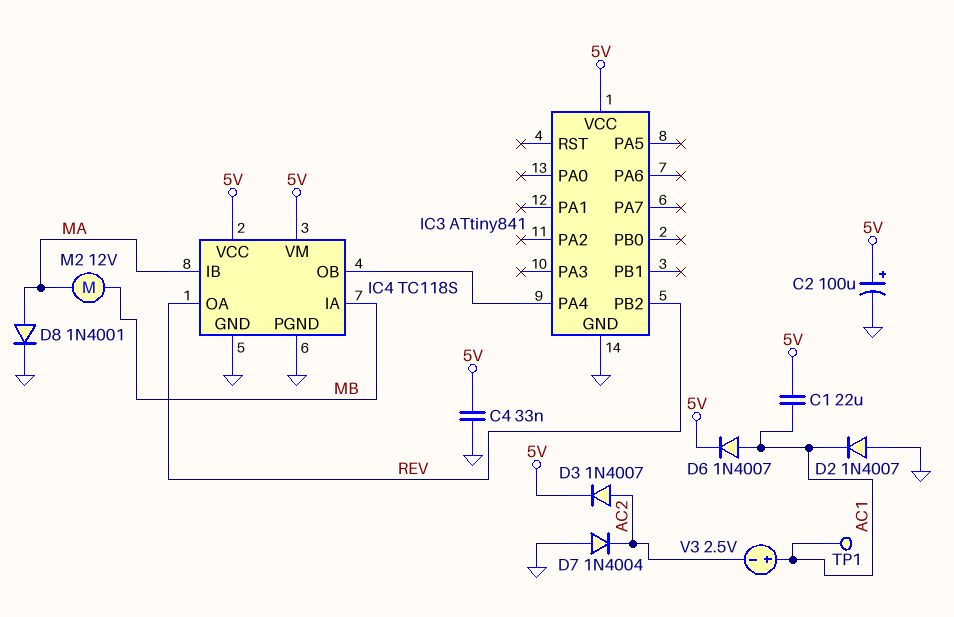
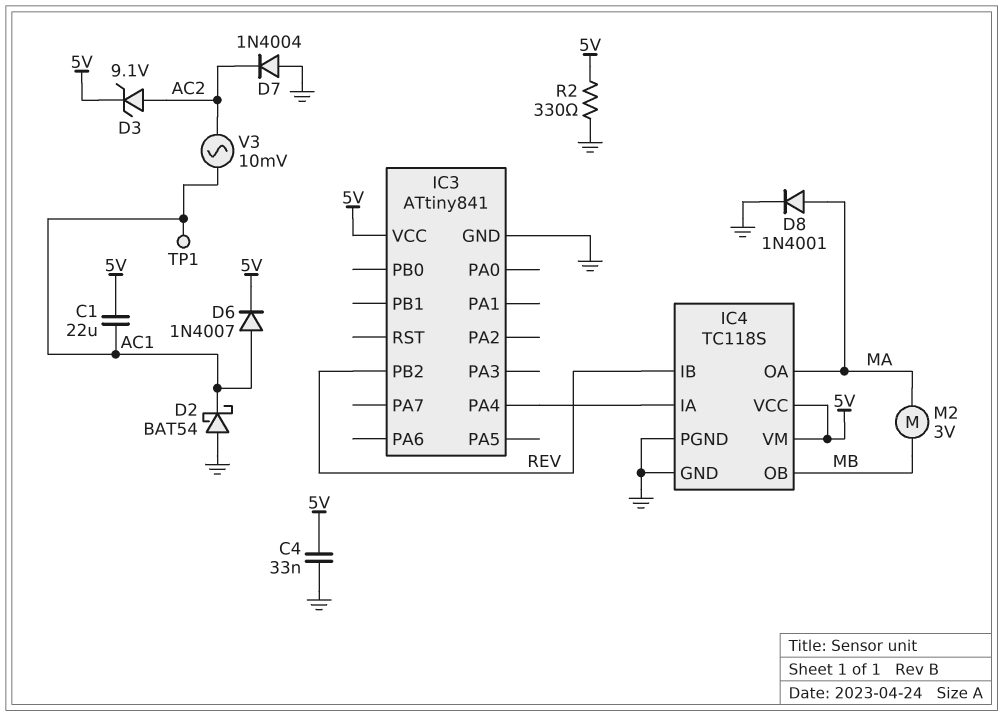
C2: 100uF (plus 5V, minus GND) -> none
D2: diode 1N4007 (A GND, K AC1) -> schottky BAT54 (A GND, K AC1)
D3: diode 1N4007 (A AC2, K 5V) -> zener 9.1V (A AC2, K 5V)
IC4 pin IA: MB -> IC3/PA4
IC4 pin IB: MA -> REV
IC4 pin OA: REV -> MA
IC4 pin OB: IC3/PA4 -> MB
M2: motor 12V (MA, MB) -> motor 3V (MA, MB)
R2: none -> 330 (5V, GND)
V3: 2.5V (plus AC1, minus AC2) -> AC 10mV (AC1, AC2)

